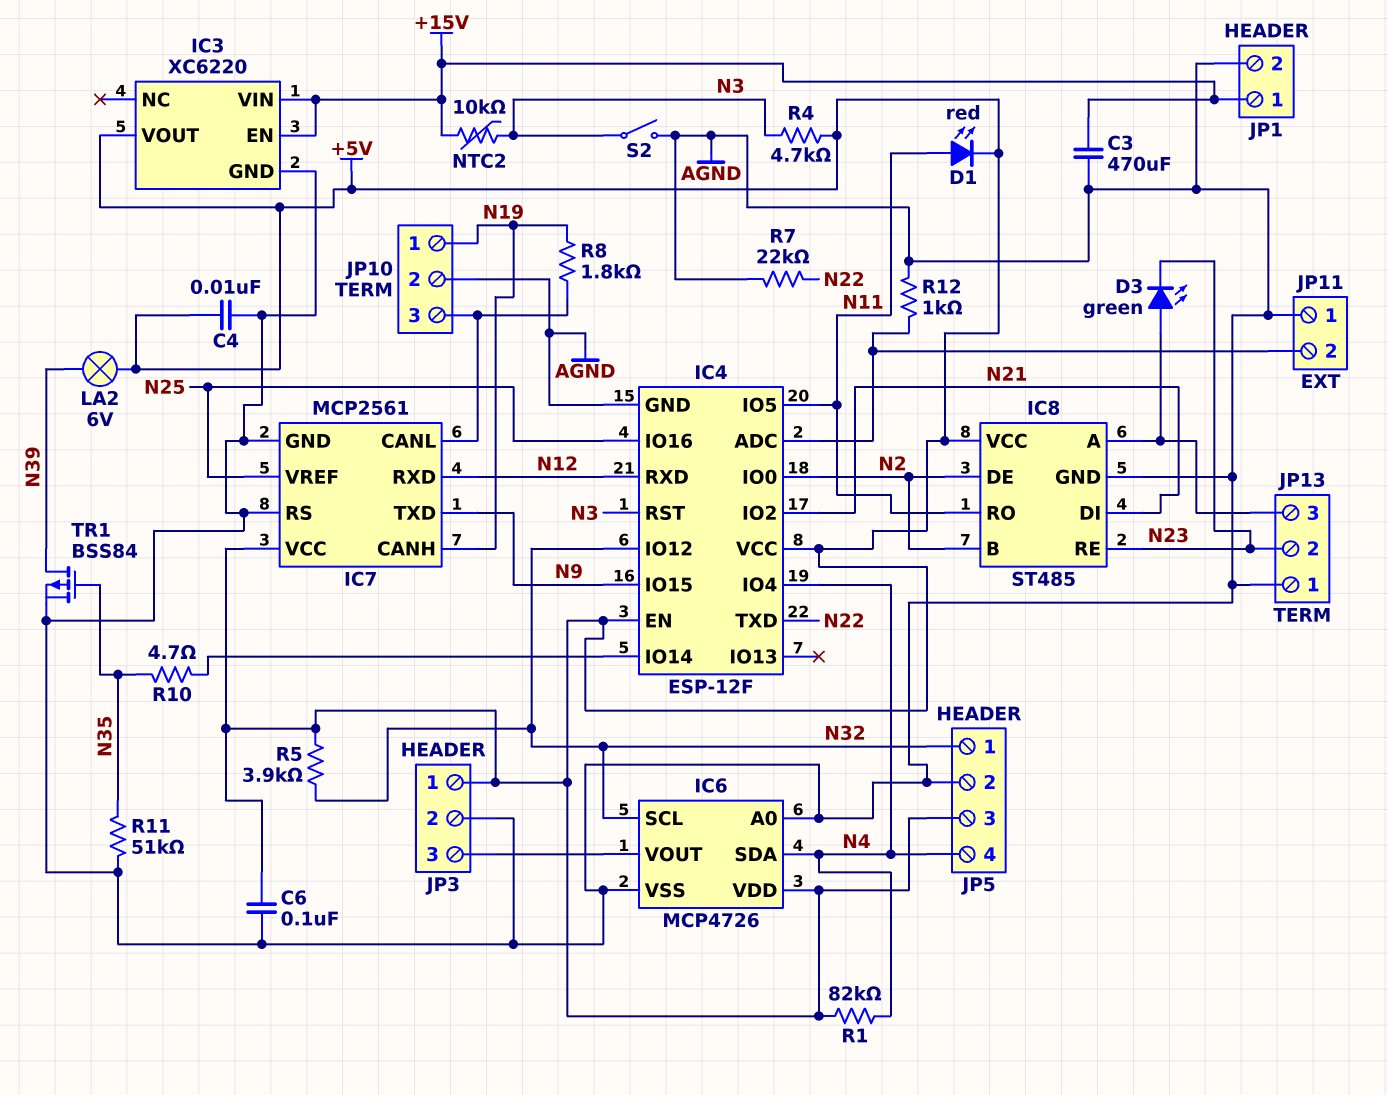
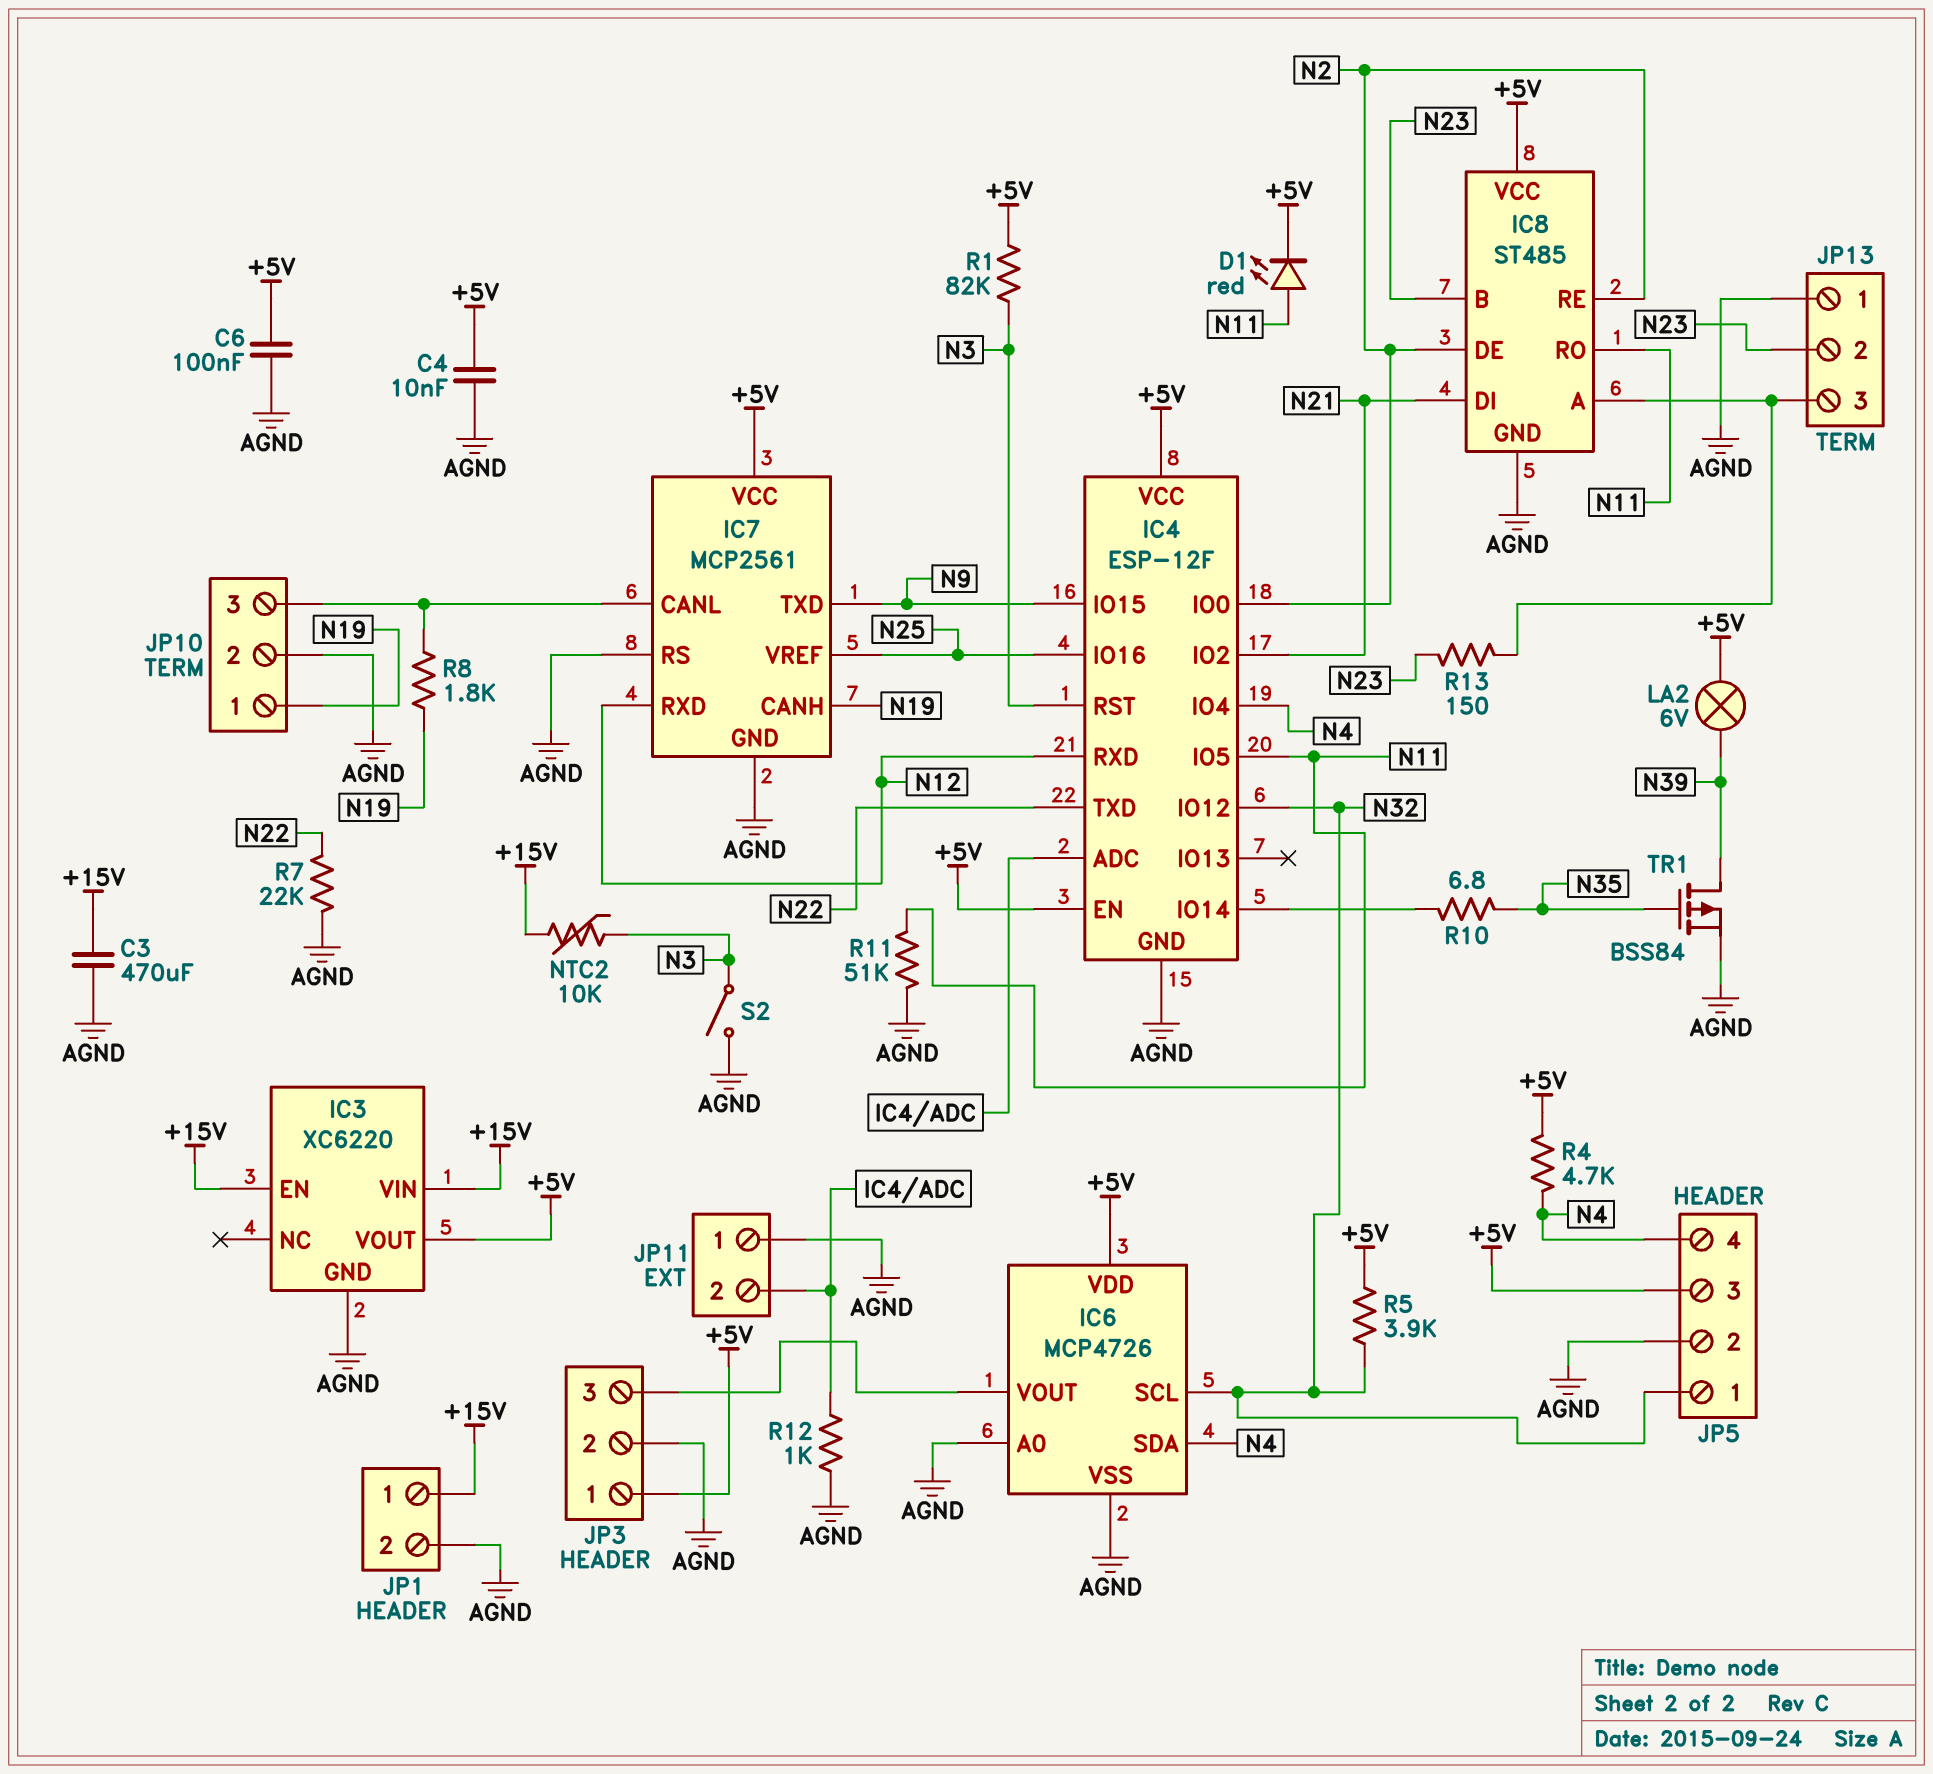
D3: LED green (A IC8/A, K N23) -> none
IC8 pin B: N2 -> N23
IC8 pin RE: N23 -> N2
R1: 82k (+5V, N4) -> 82k (+5V, N3)
R4: 4.7k (+5V, N3) -> 4.7k (+5V, N4)
R10: 4.7 (IC4/IO14, N35) -> 6.8 (IC4/IO14, N35)
R11: 51k (AGND, N35) -> 51k (AGND, N11)
R13: none -> 150 (IC8/A, N23)

